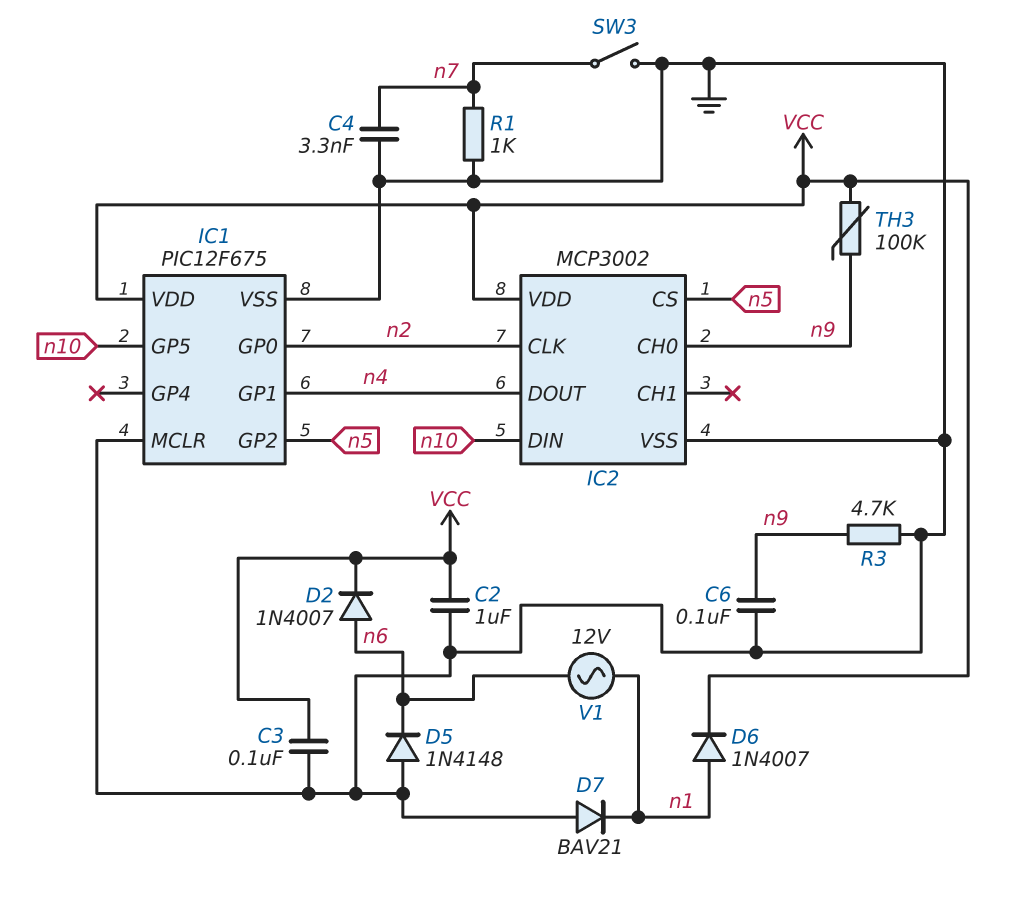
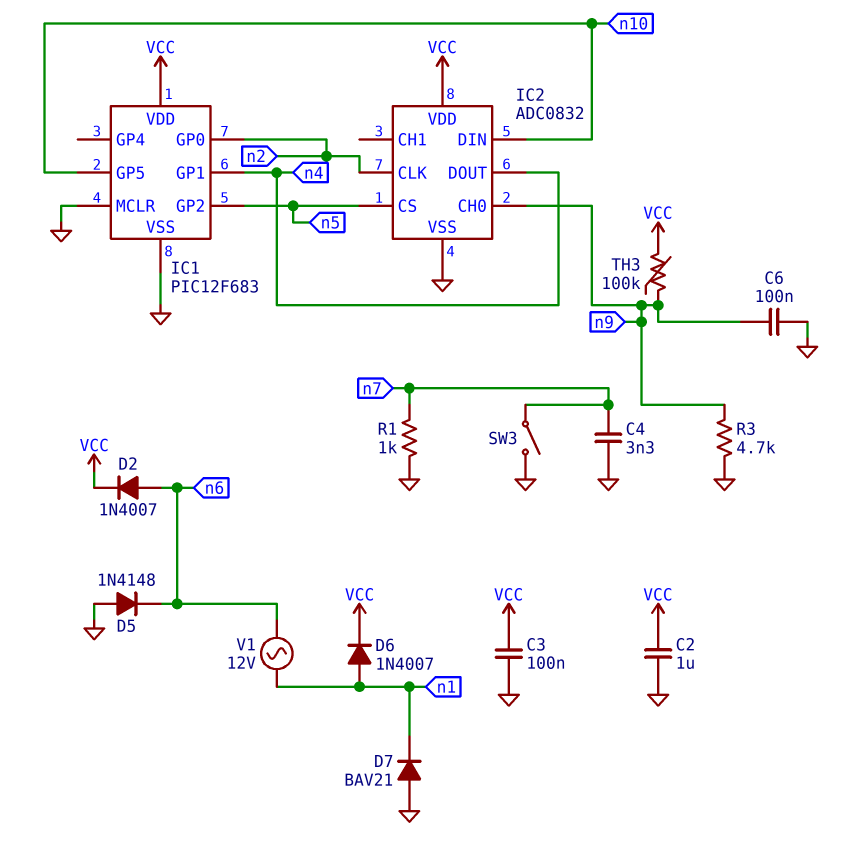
IC1: PIC12F675 -> PIC12F683
IC2: MCP3002 -> ADC0832

